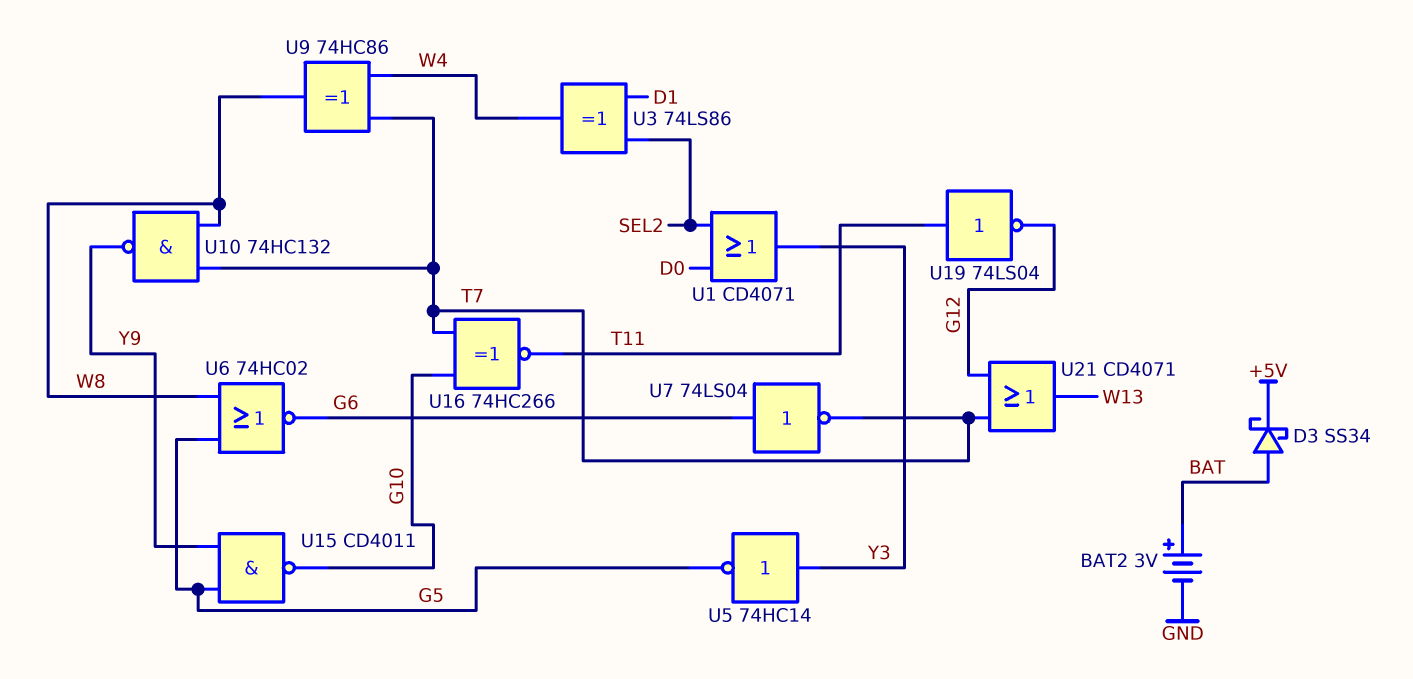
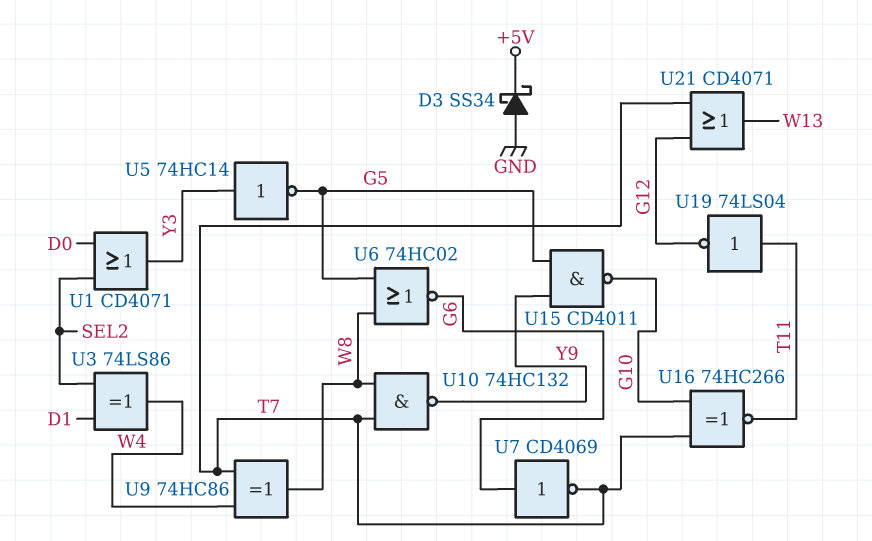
BAT2: 3V (plus BAT, minus GND) -> none
D3: schottky SS34 (A BAT, K +5V) -> schottky SS34 (A GND, K +5V)
U7: NOT 74LS04 (in G6, out T7) -> NOT CD4069 (in G6, out T7)

